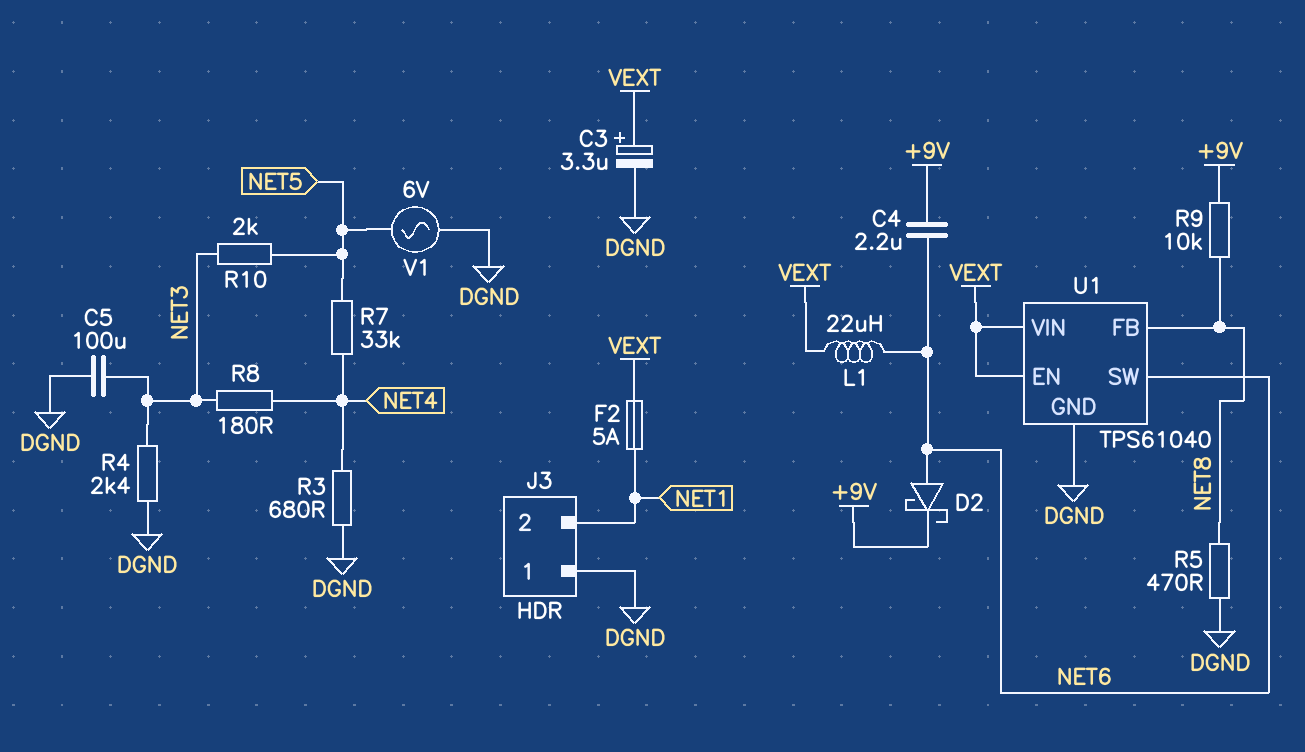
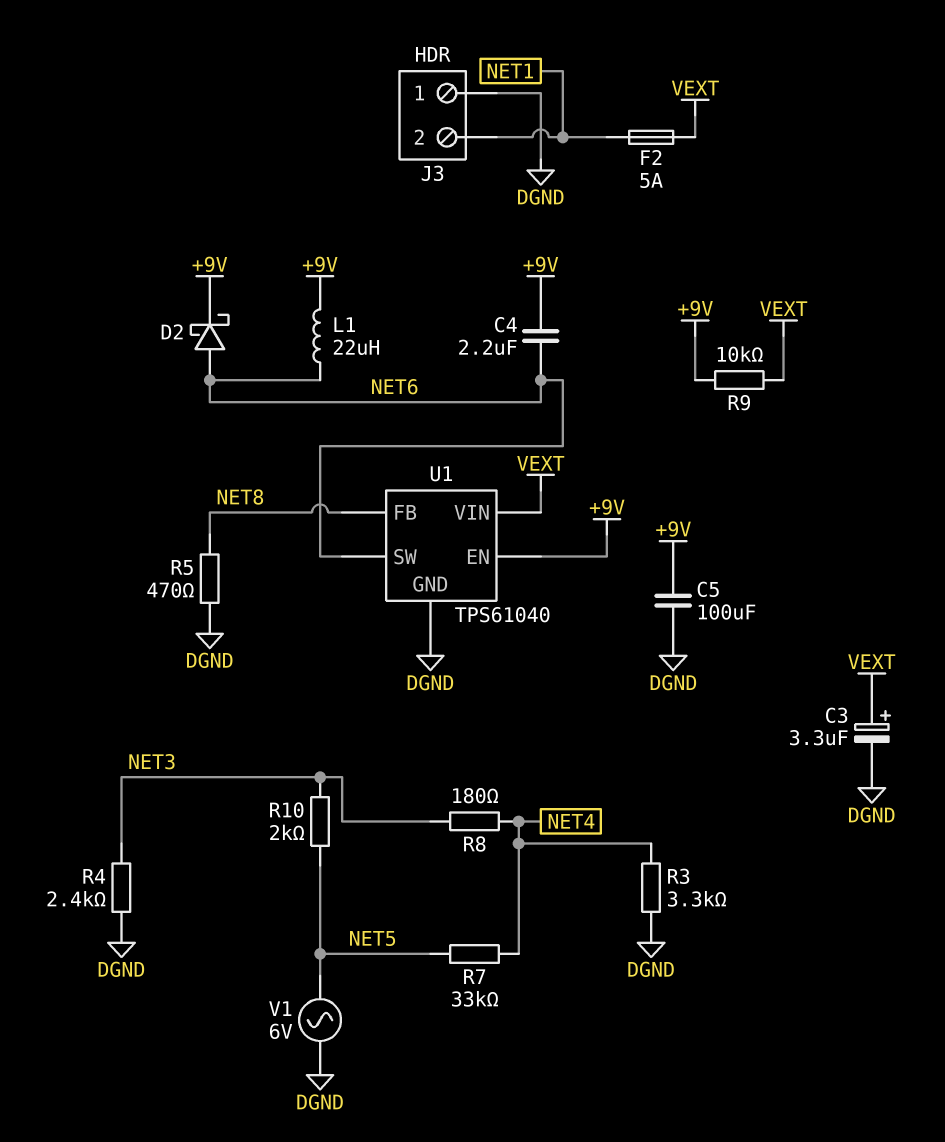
C5: 100uF (DGND, NET3) -> 100uF (+9V, DGND)
L1: 22uH (NET6, VEXT) -> 22uH (+9V, NET6)
R3: 680 (DGND, NET4) -> 3.3k (DGND, NET4)
R9: 10k (+9V, NET8) -> 10k (+9V, VEXT)
U1 pin EN: VEXT -> +9V

